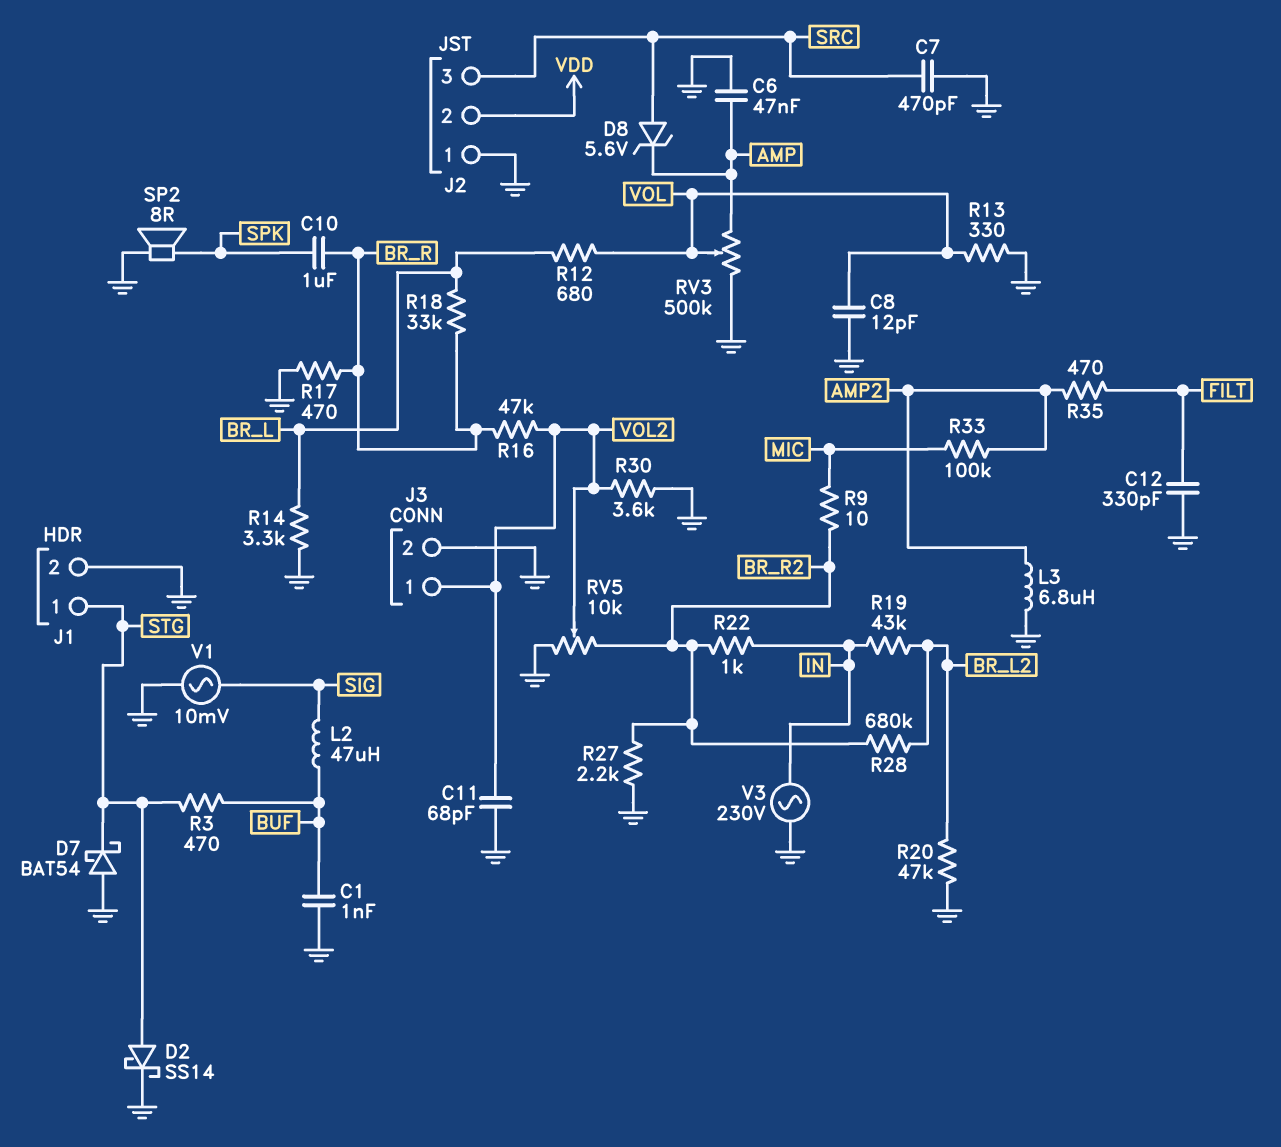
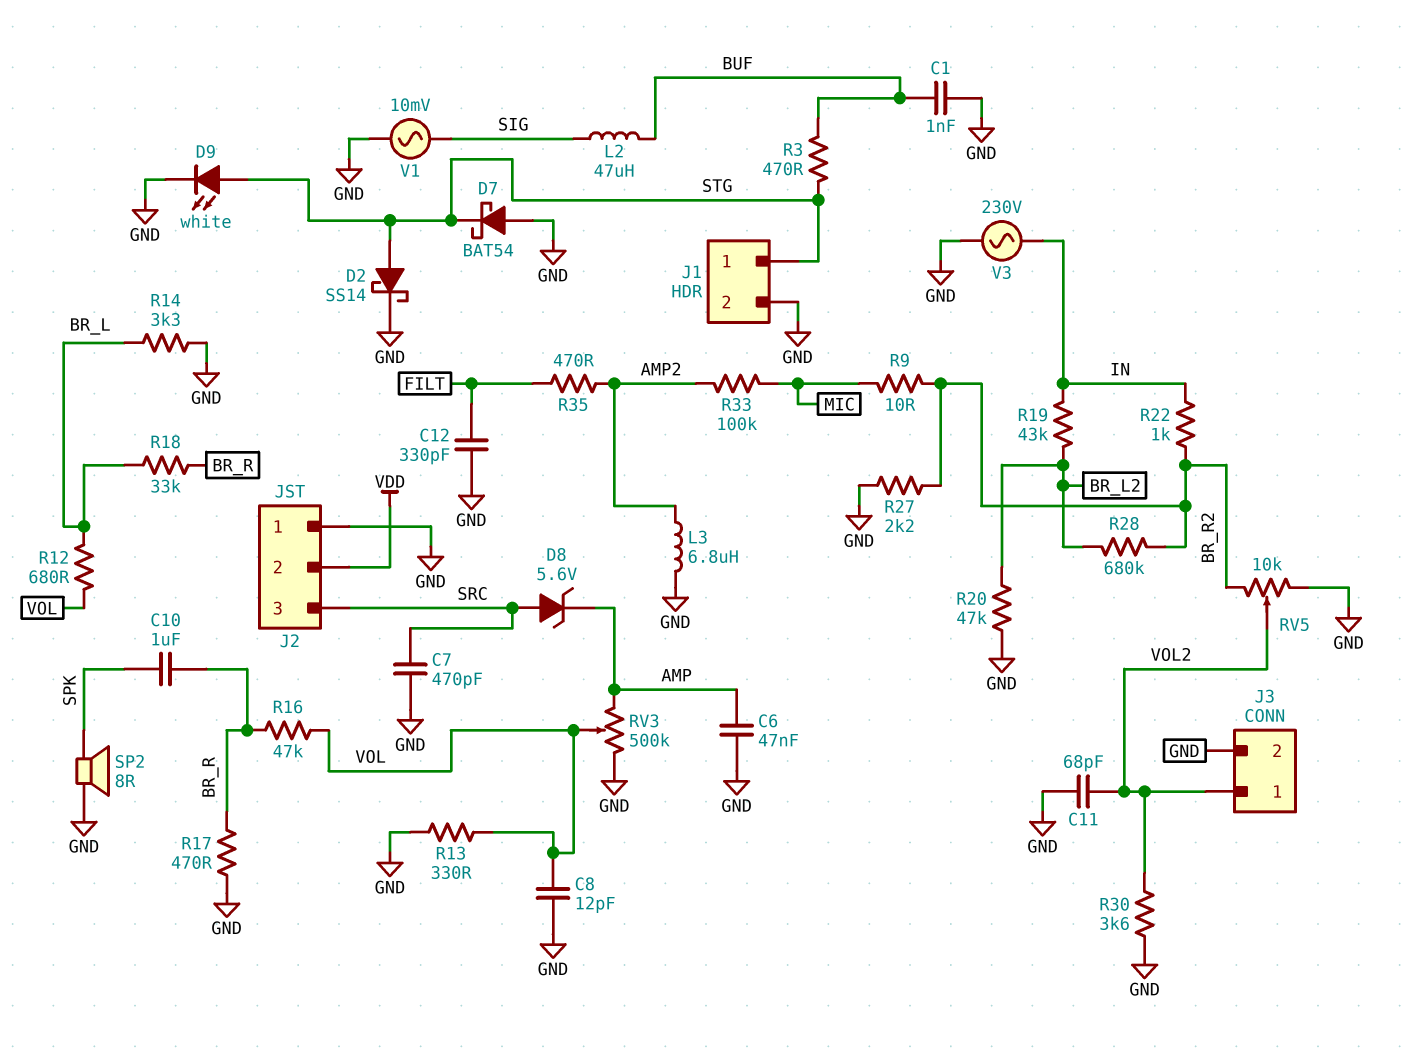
D9: none -> LED white (A STG, K GND)
R16: 47k (BR_R, VOL2) -> 47k (BR_R, VOL)

